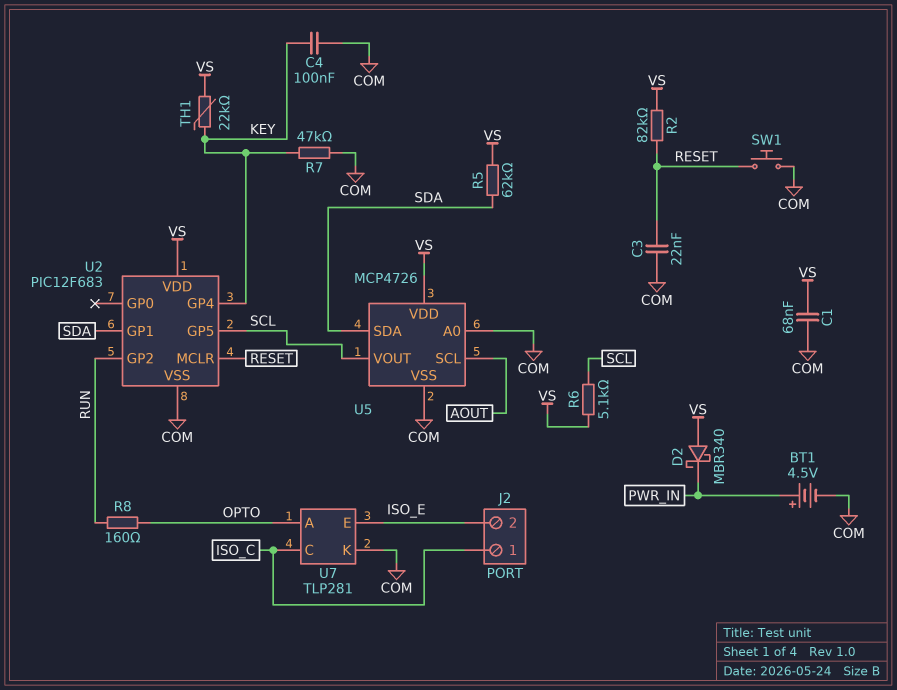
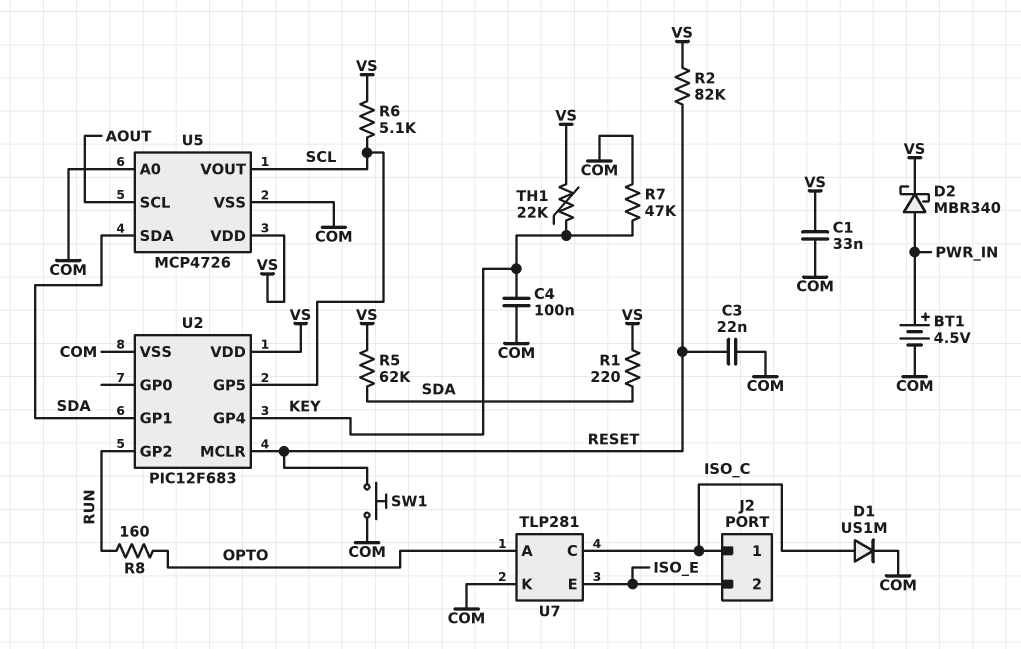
C1: 68nF (COM, VS) -> 33nF (COM, VS)
D1: none -> diode US1M (A ISO_C, K COM)
D2: schottky MBR340 (A VS, K PWR_IN) -> schottky MBR340 (A PWR_IN, K VS)
R1: none -> 220 (SDA, VS)

